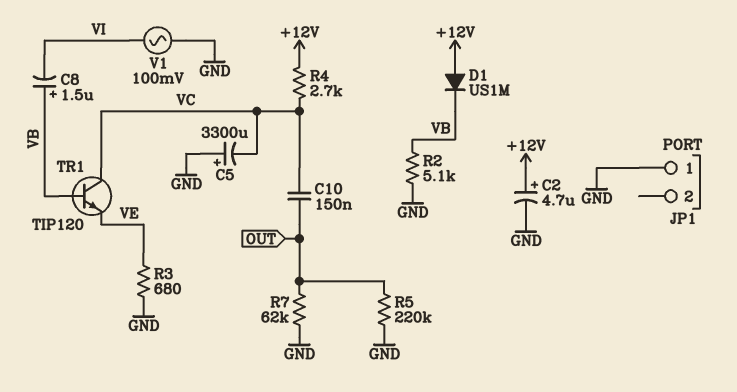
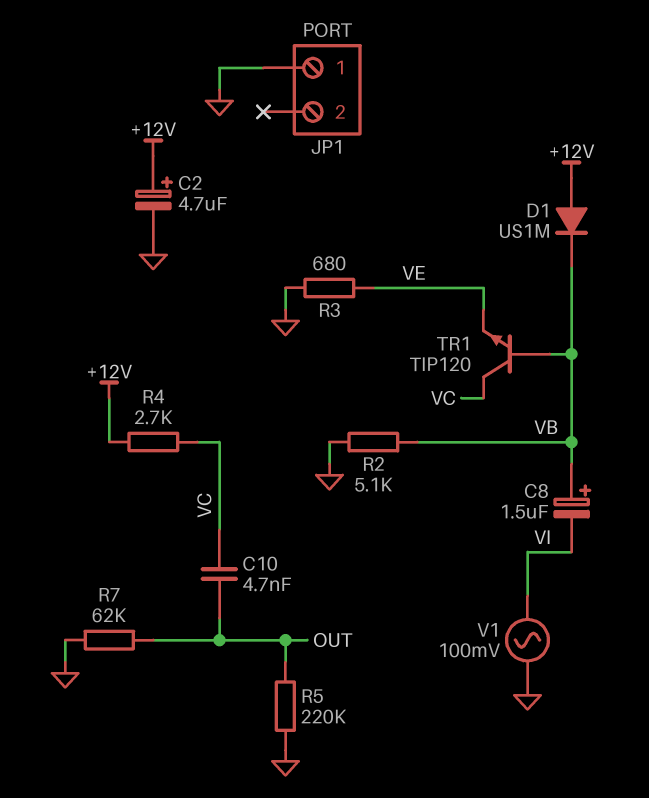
C5: 3300uF (plus GND, minus VC) -> none
C10: 150nF (OUT, VC) -> 4.7nF (OUT, VC)

